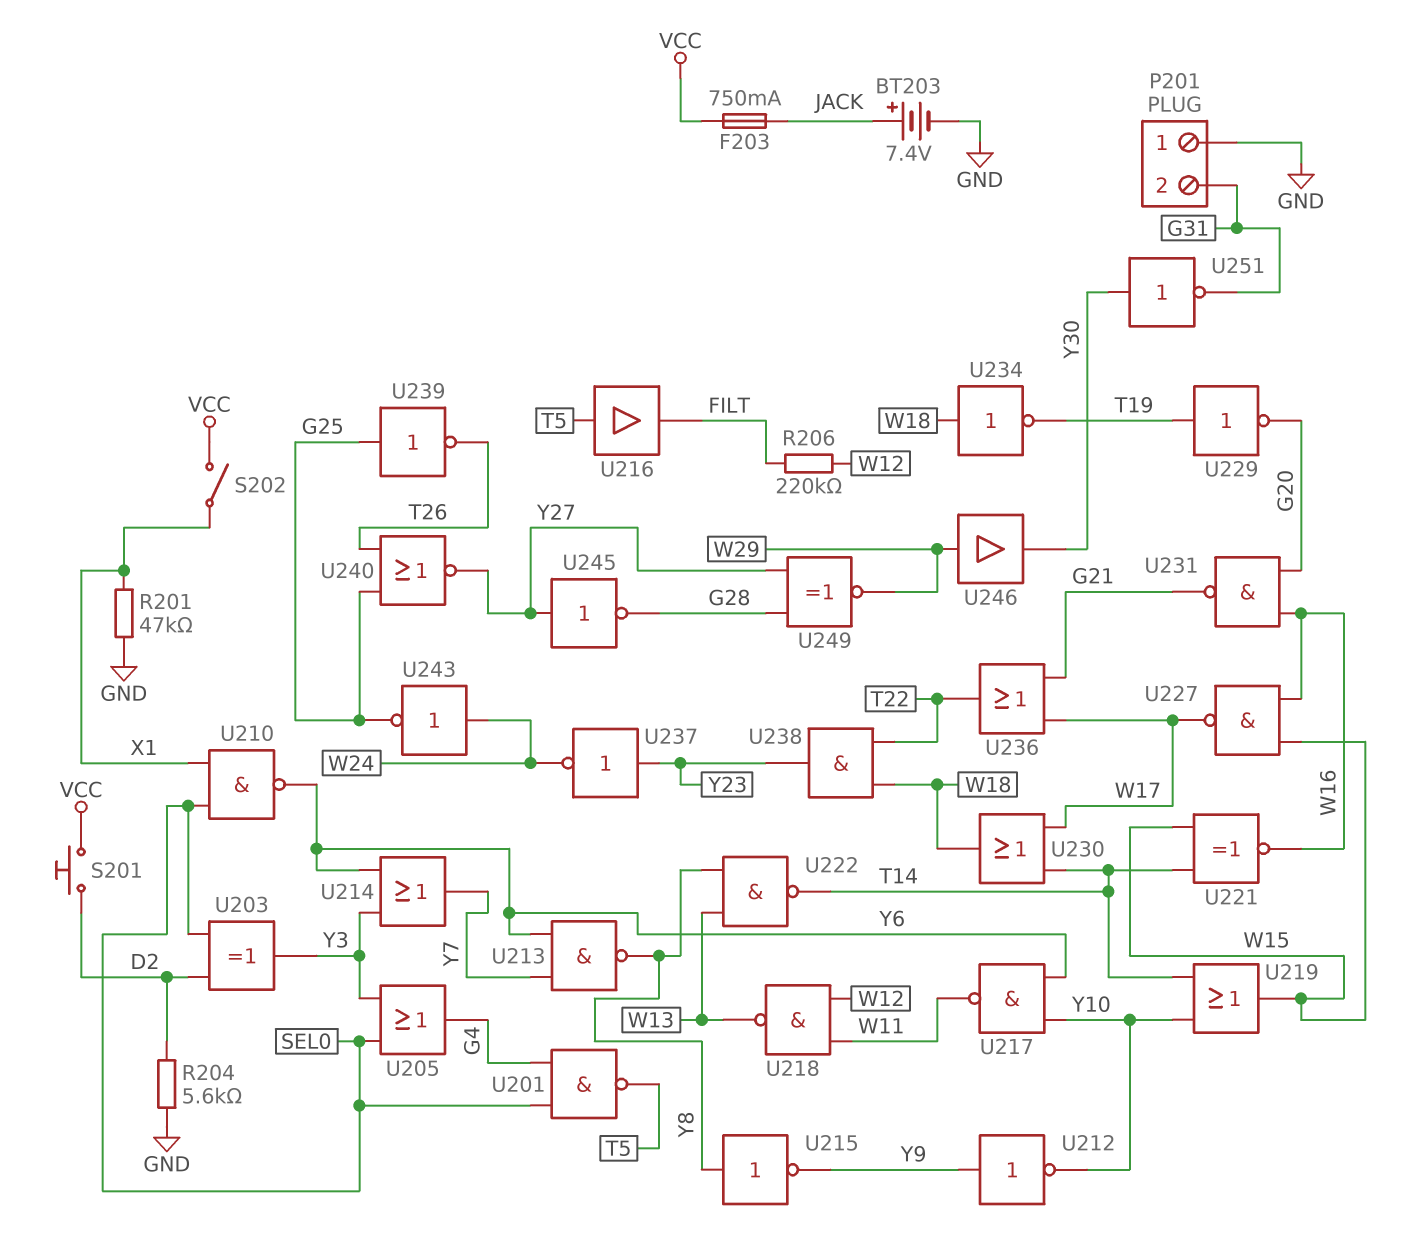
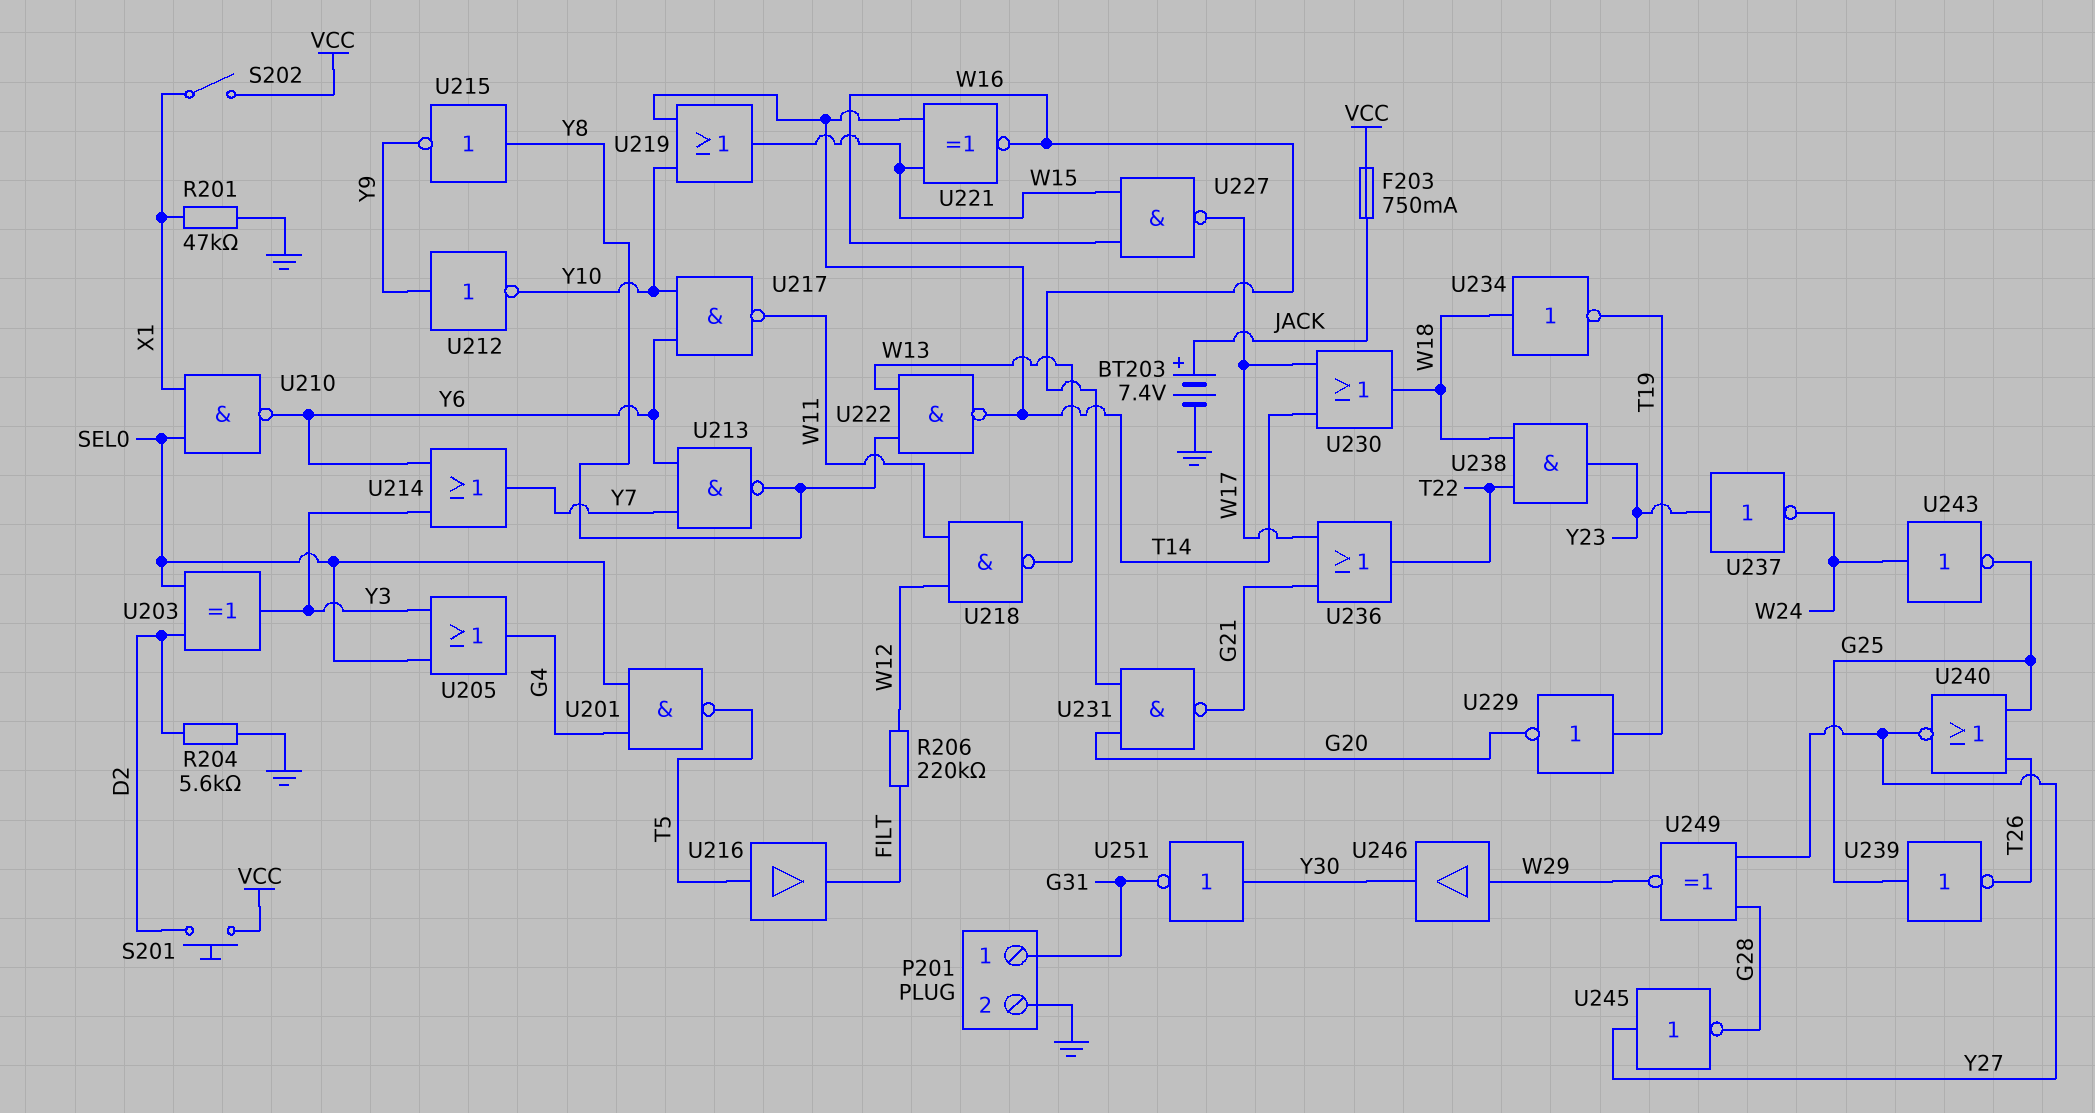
P201 pin 1: GND -> G31
P201 pin 2: G31 -> GND

